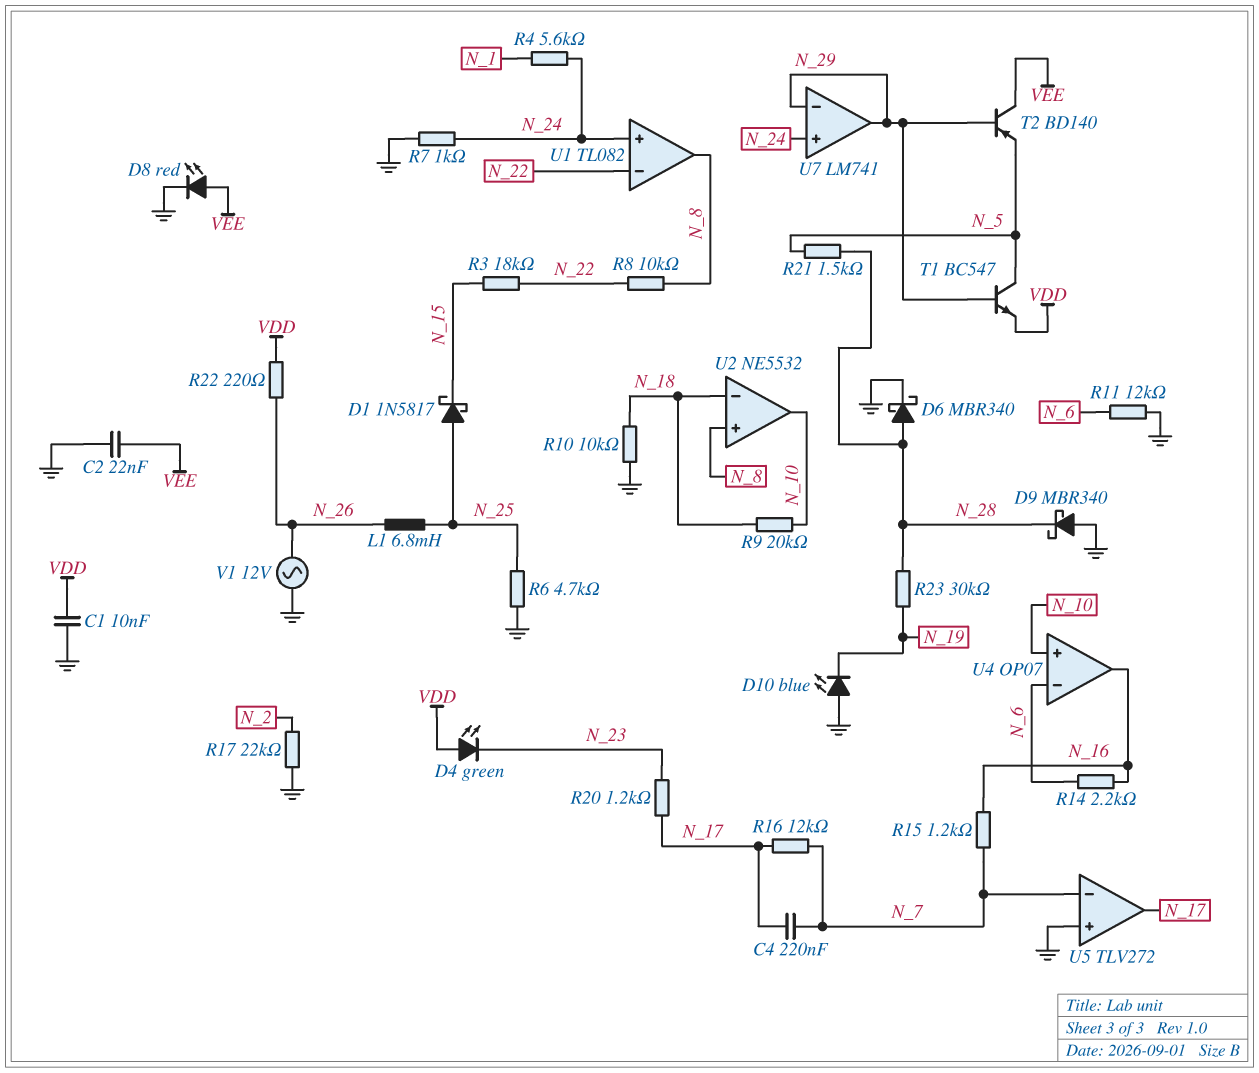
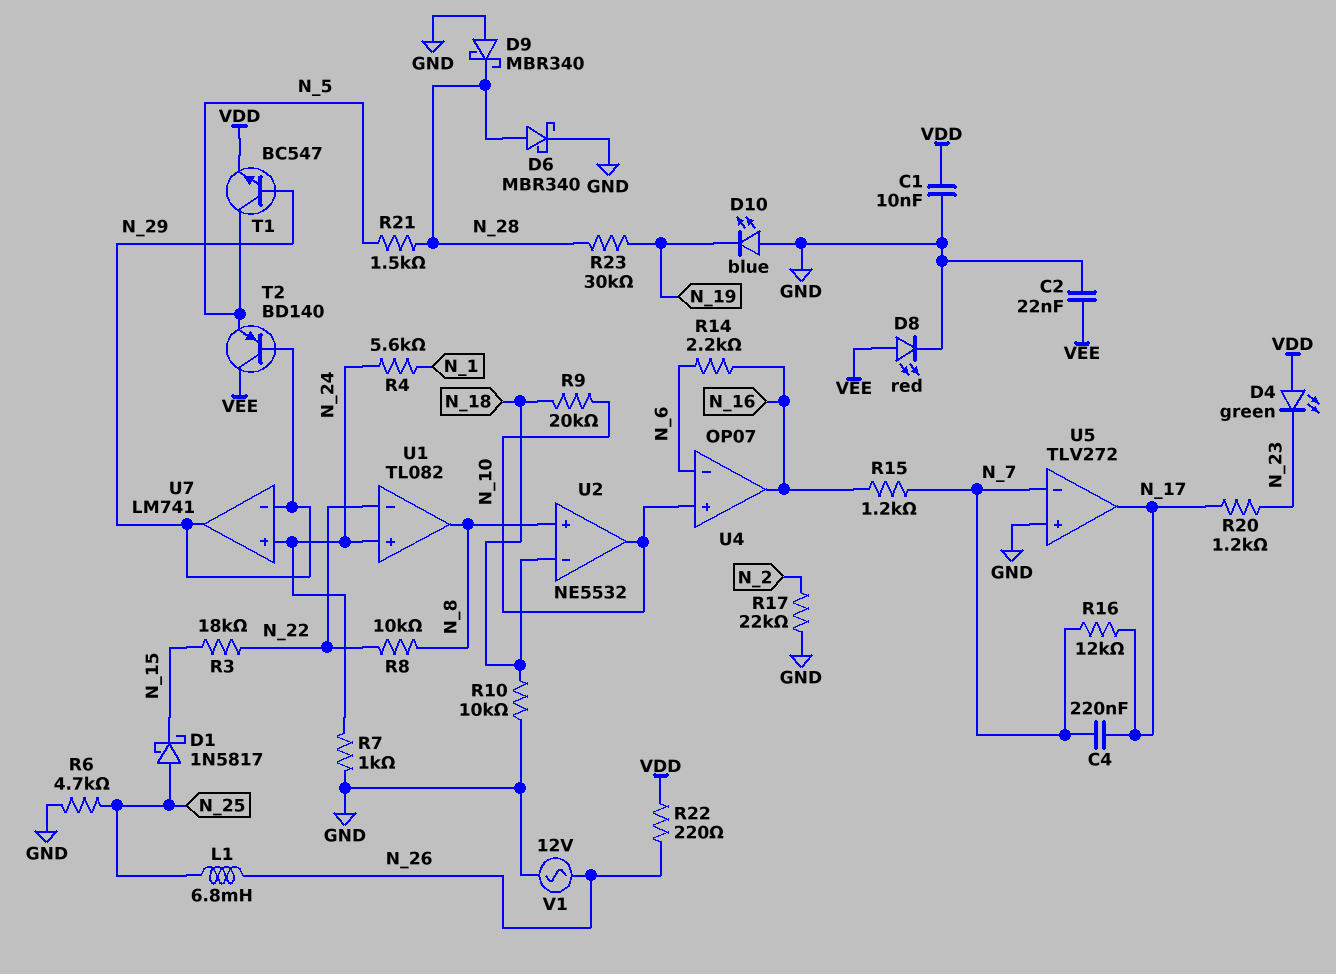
R11: 12k (GND, N_6) -> none

